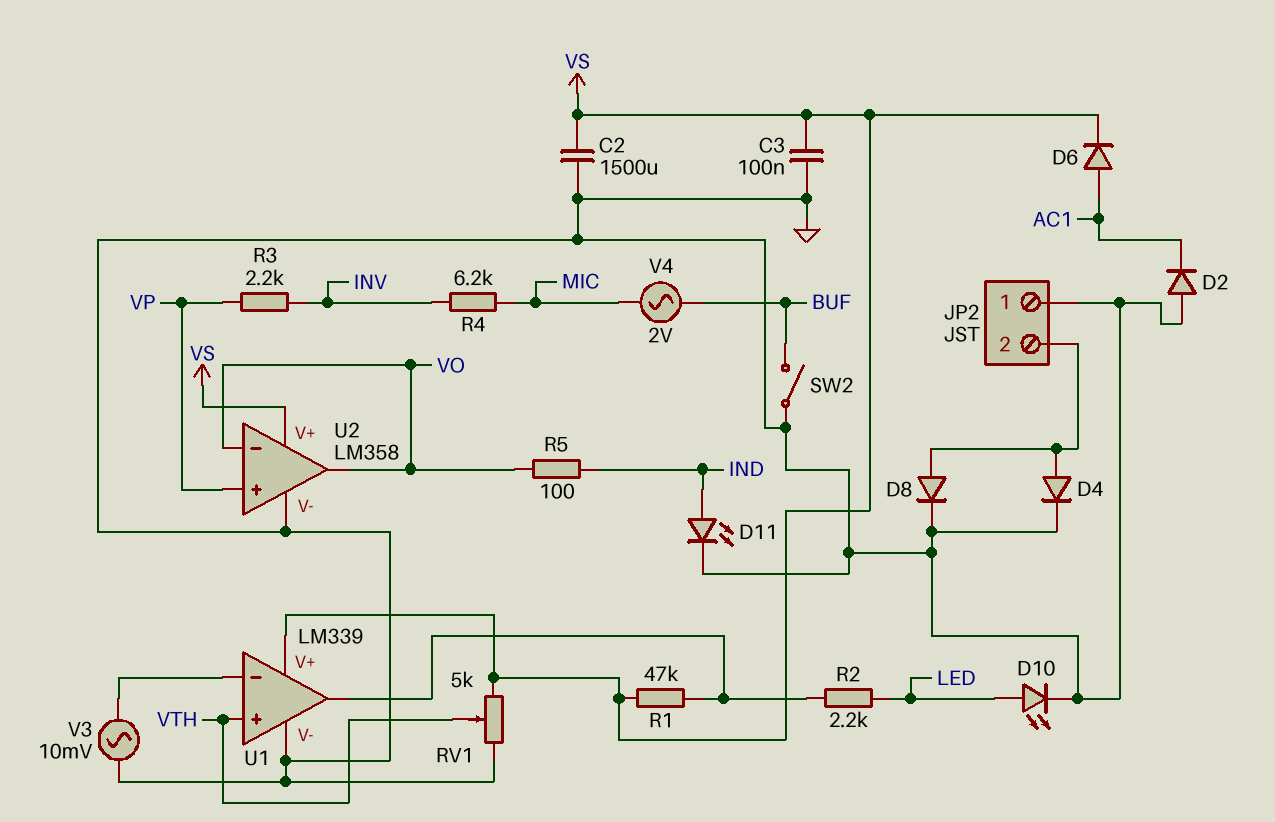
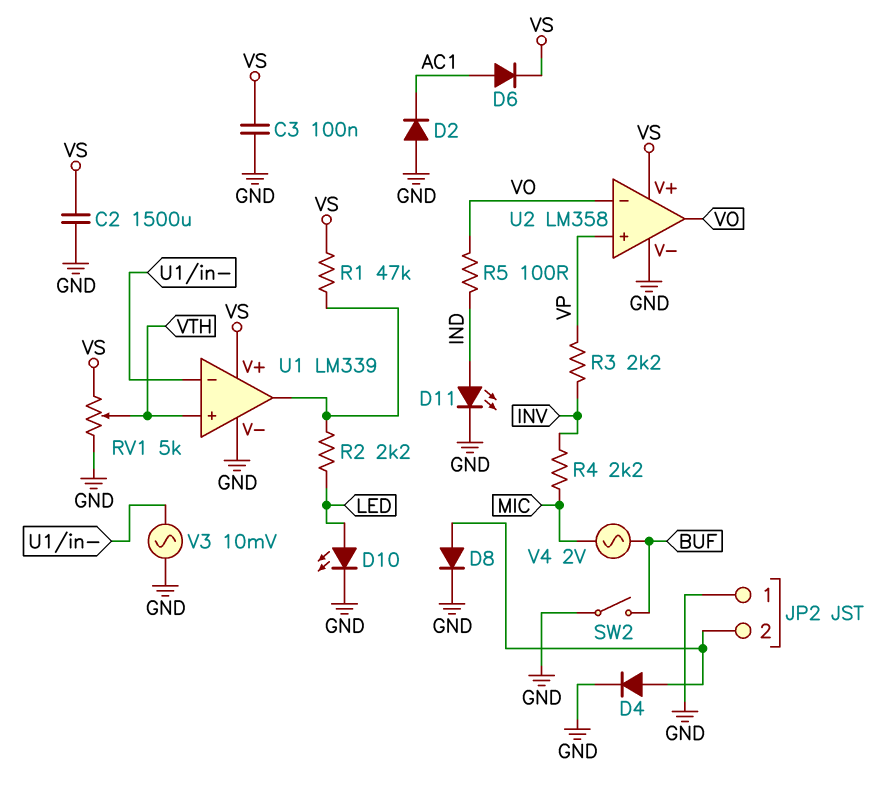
R4: 6.2k (INV, MIC) -> 2.2k (INV, MIC)

